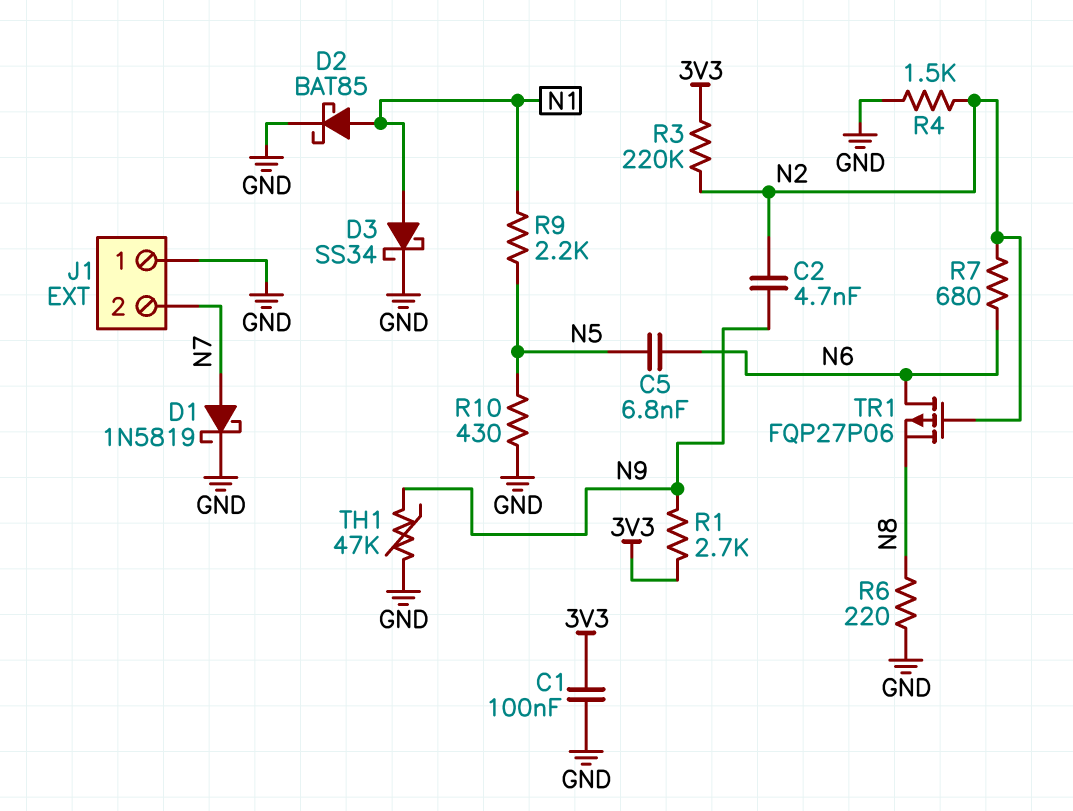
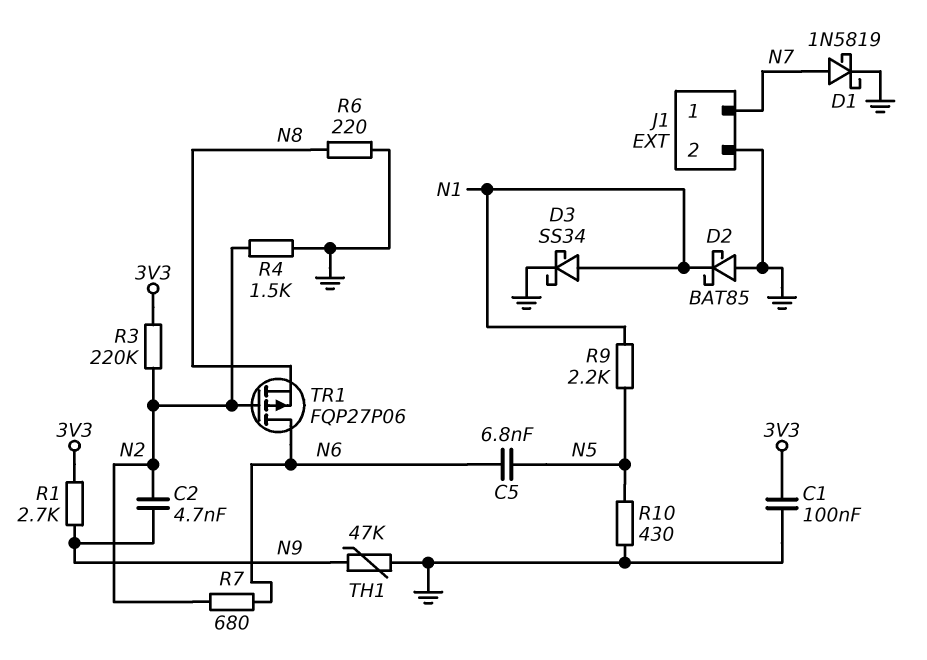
D2: schottky BAT85 (A N1, K GND) -> schottky BAT85 (A GND, K N1)
J1 pin 1: GND -> N7
J1 pin 2: N7 -> GND

